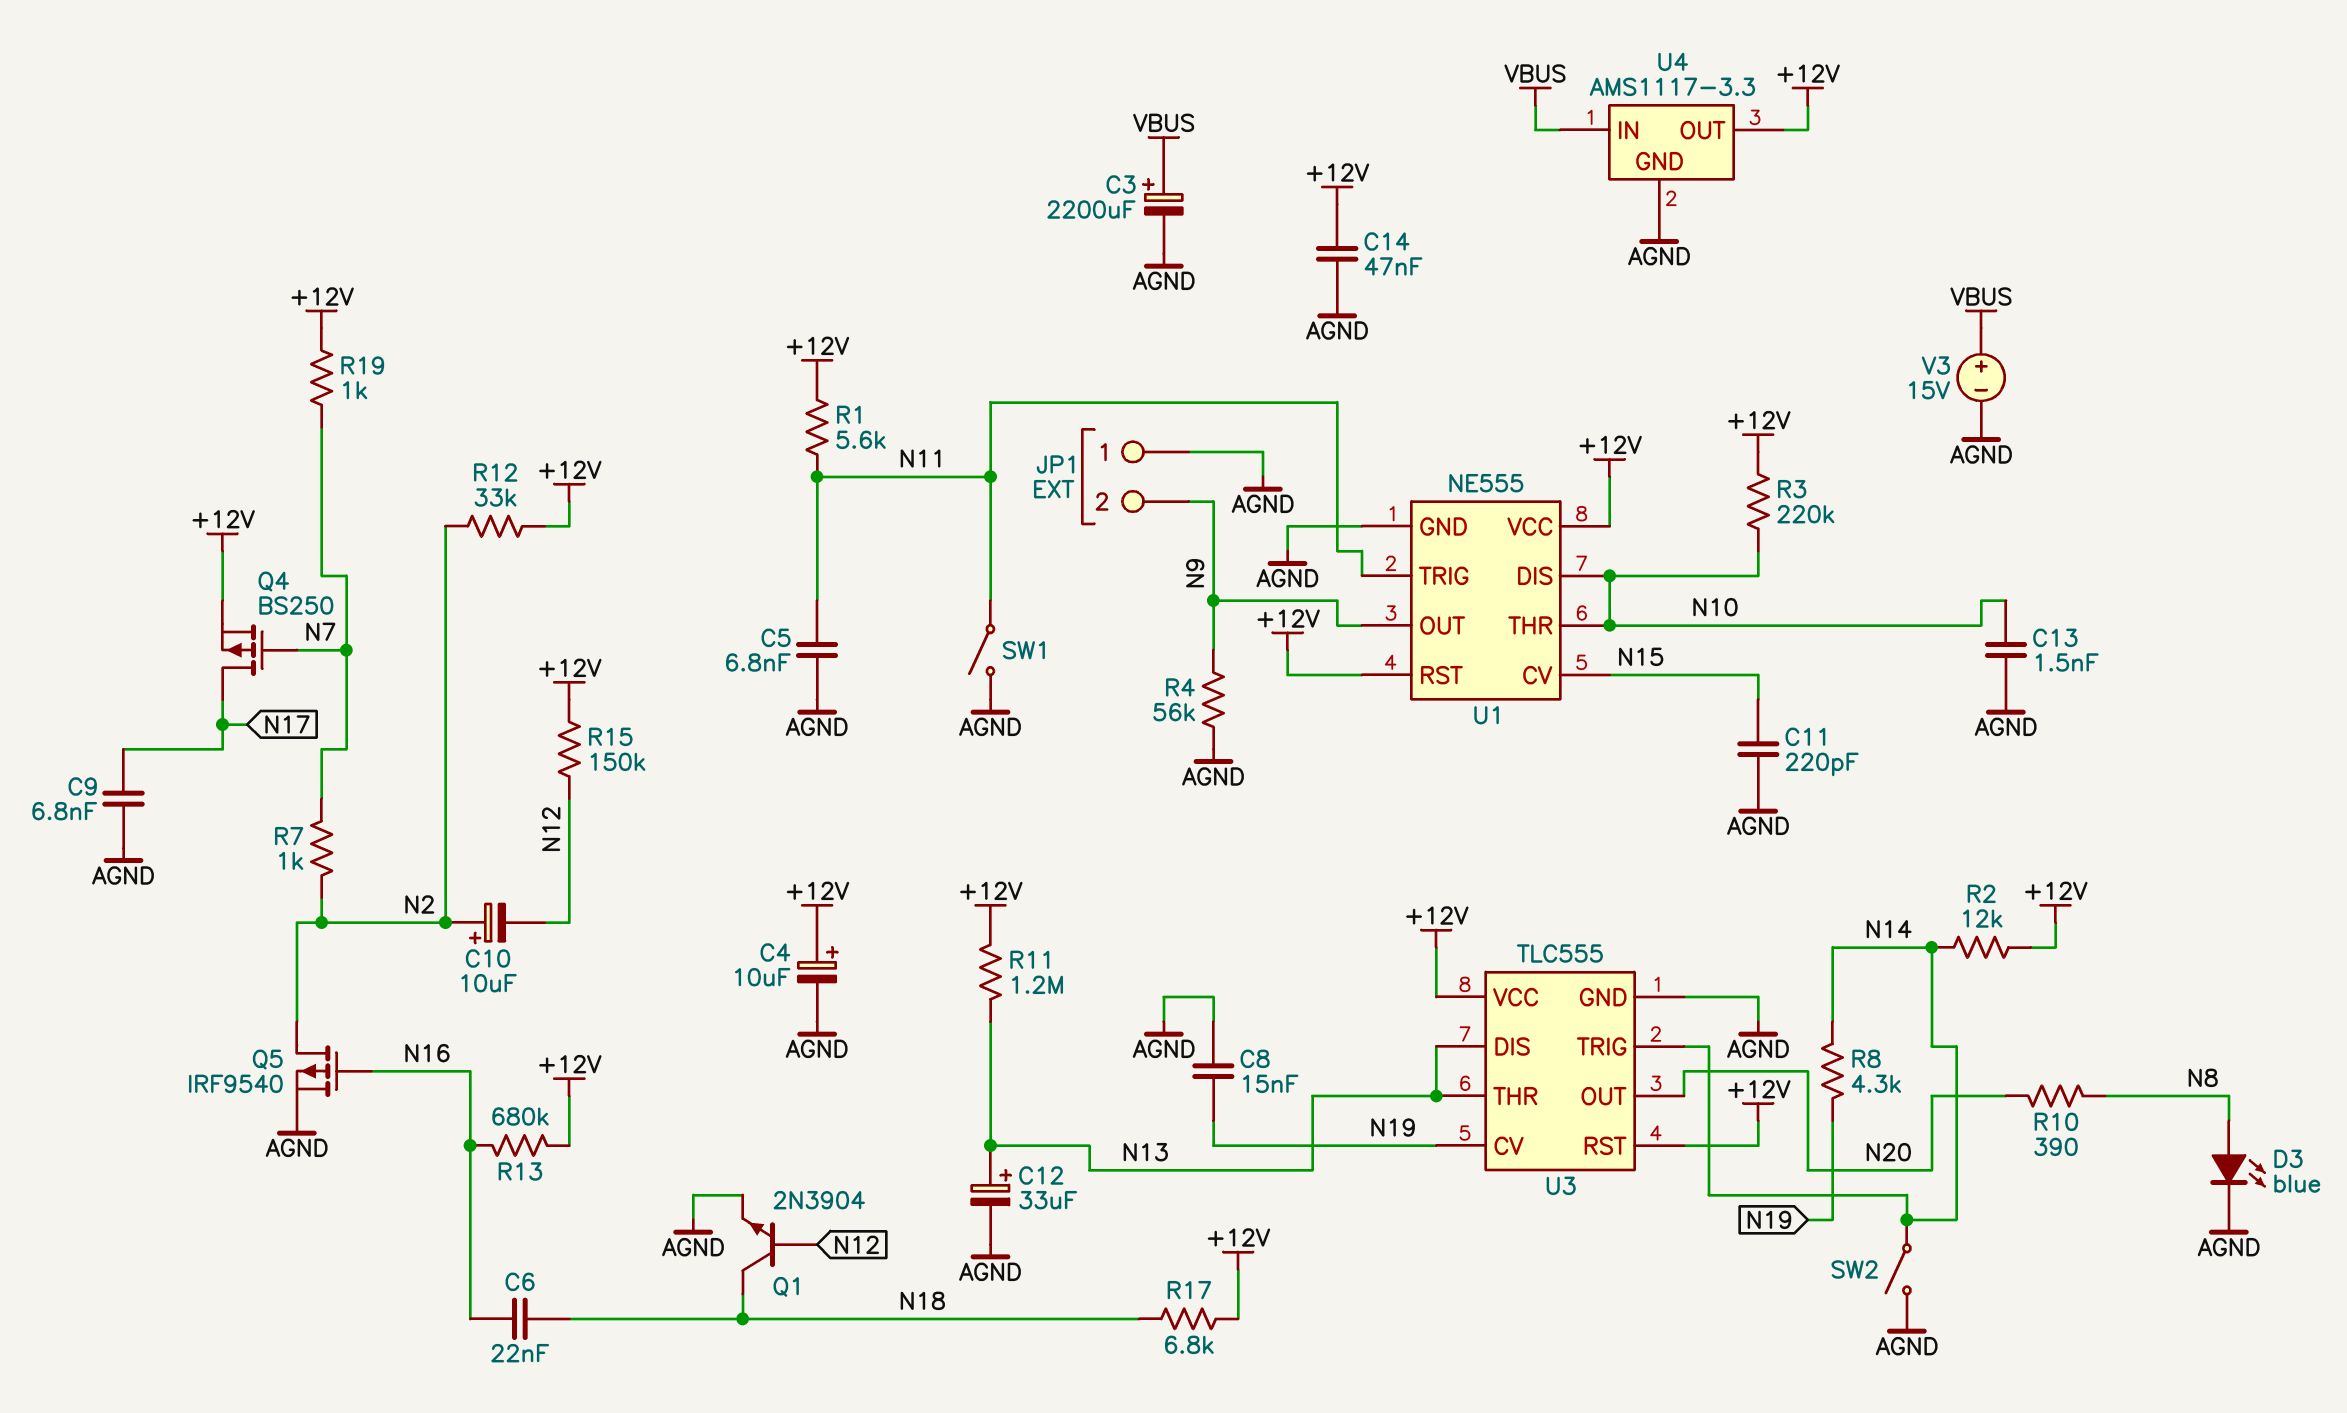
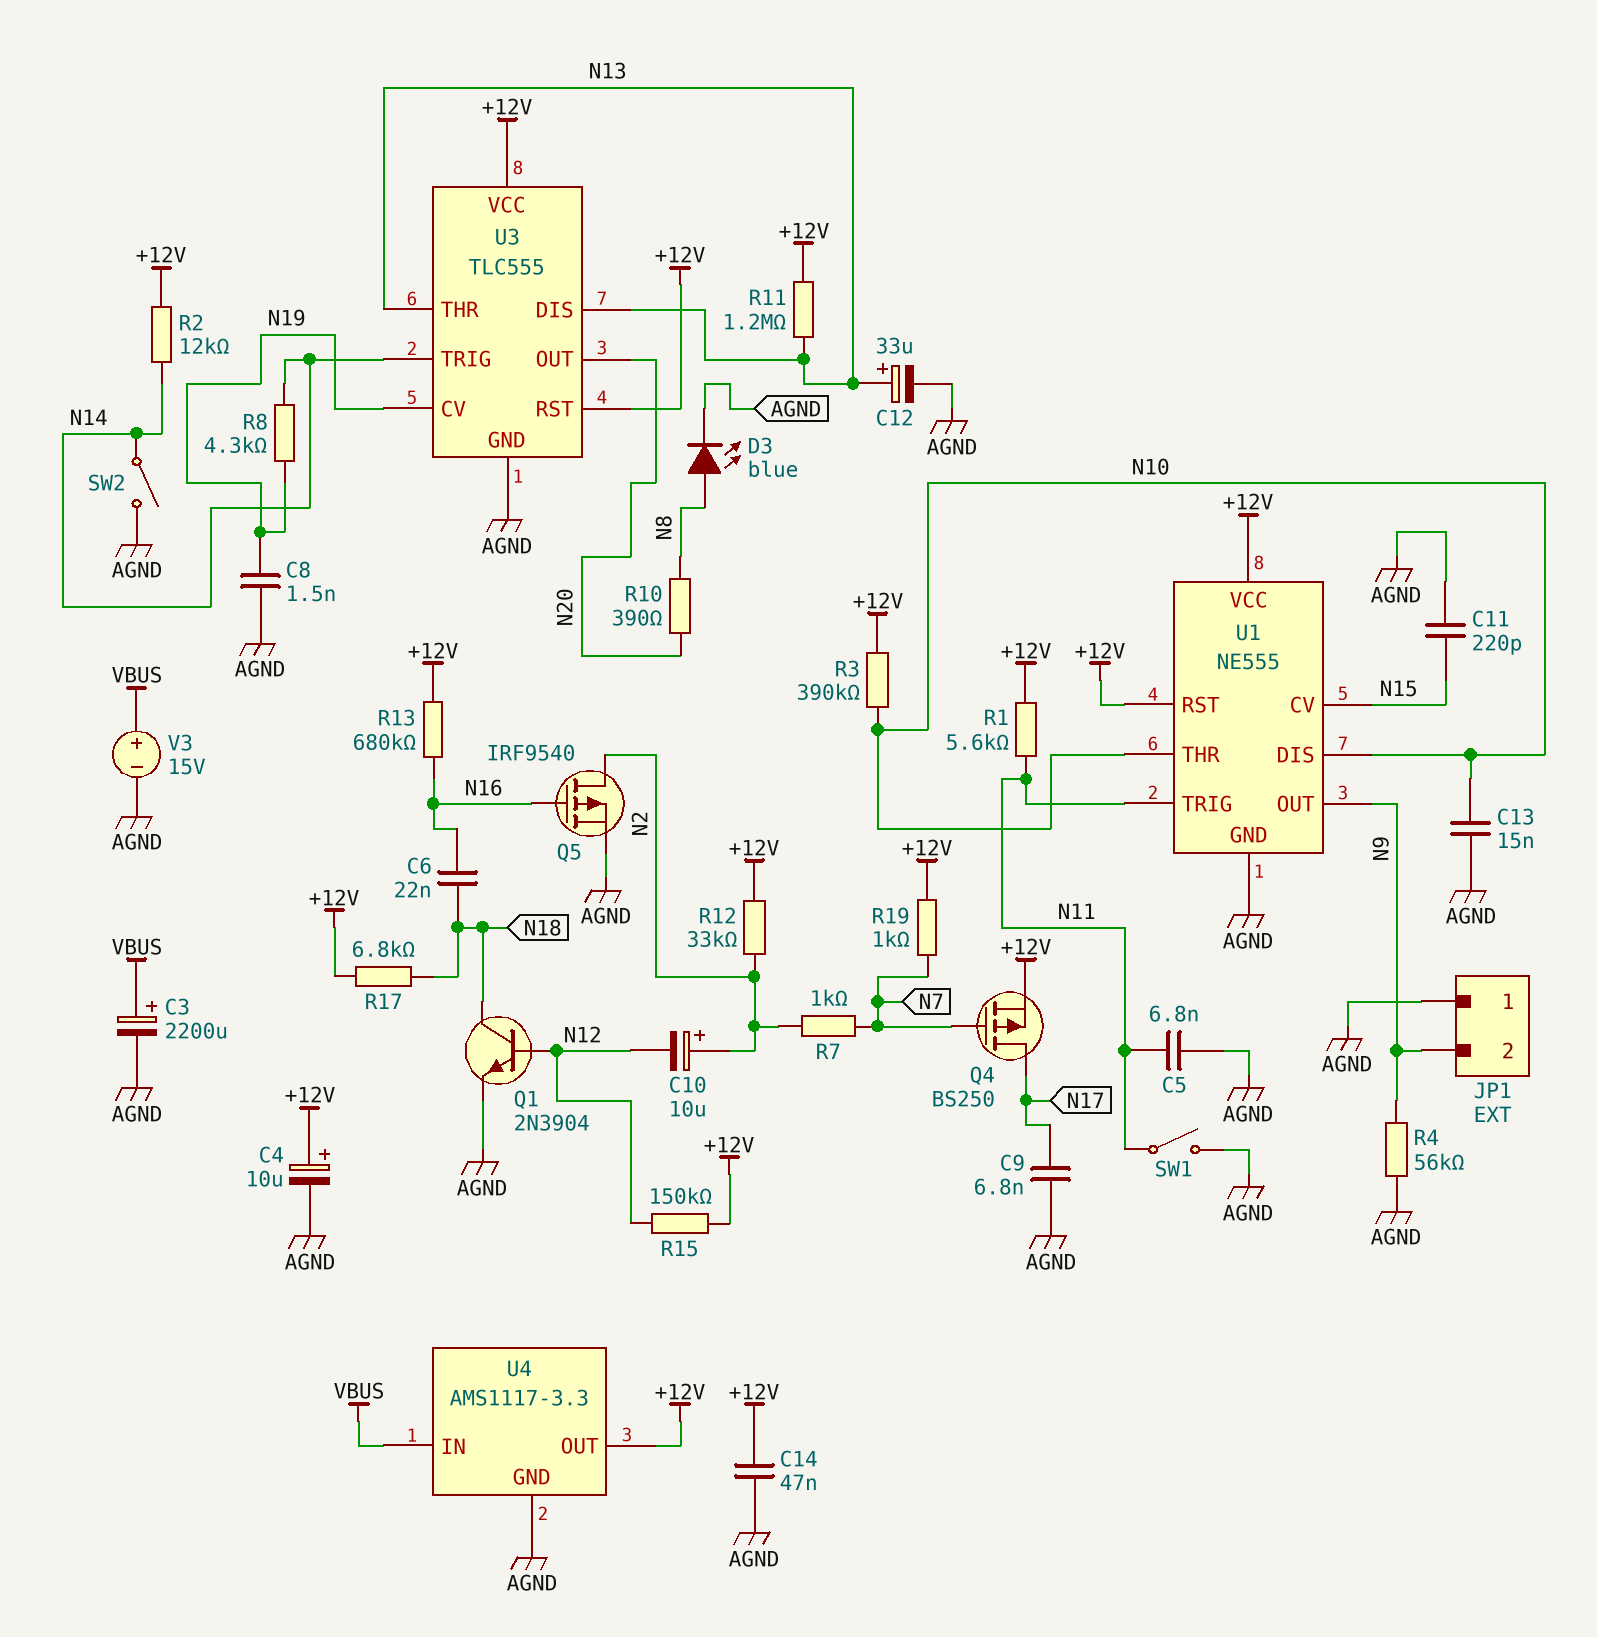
C8: 15nF (AGND, N19) -> 1.5nF (AGND, N19)
C13: 1.5nF (AGND, N10) -> 15nF (AGND, N10)
R3: 220k (+12V, N10) -> 390k (+12V, N10)

